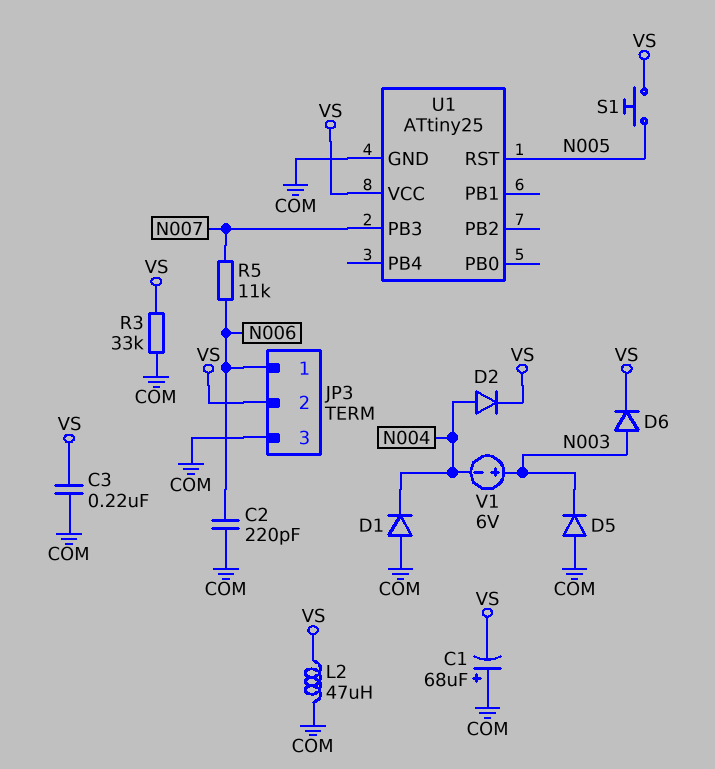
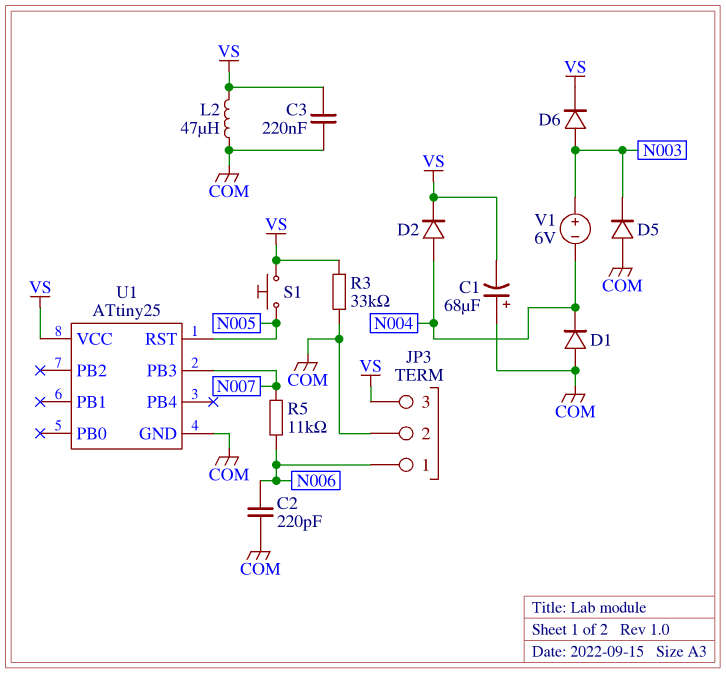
JP3 pin 2: VS -> COM
JP3 pin 3: COM -> VS

